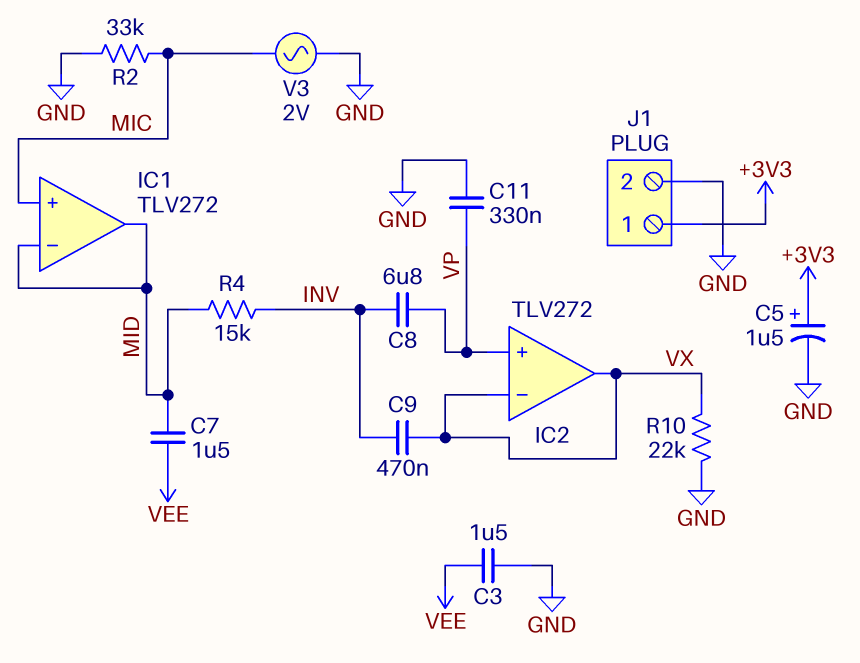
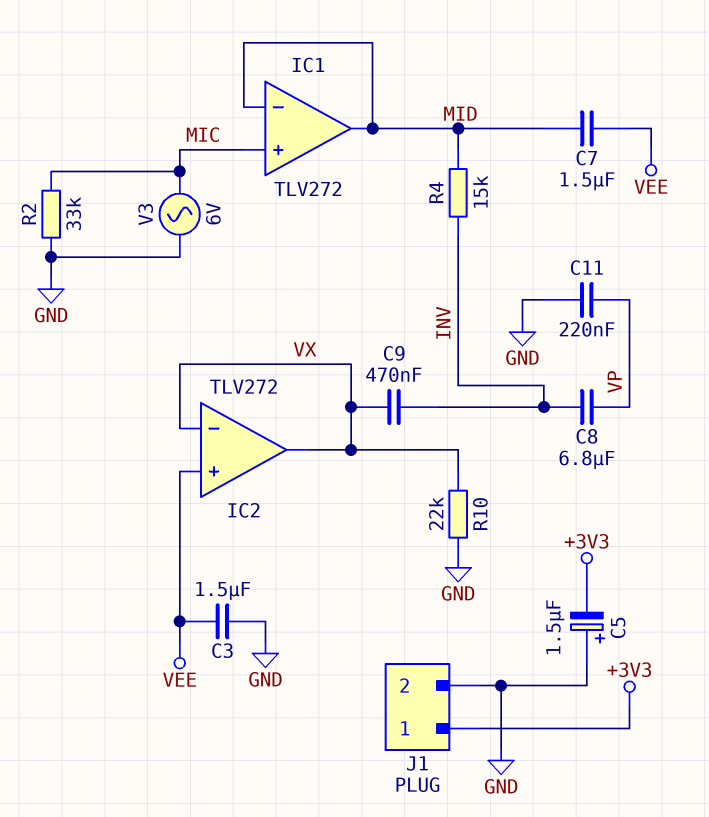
C5: 1.5uF (plus +3V3, minus GND) -> 1.5uF (plus GND, minus +3V3)
C11: 330nF (GND, VP) -> 220nF (GND, VP)
IC2 pin in+: VP -> VEE
V3: AC 2V (GND, MIC) -> AC 6V (GND, MIC)

